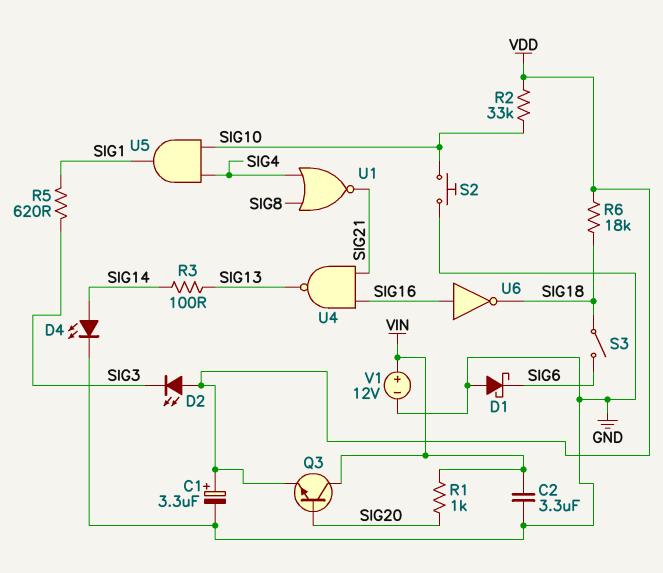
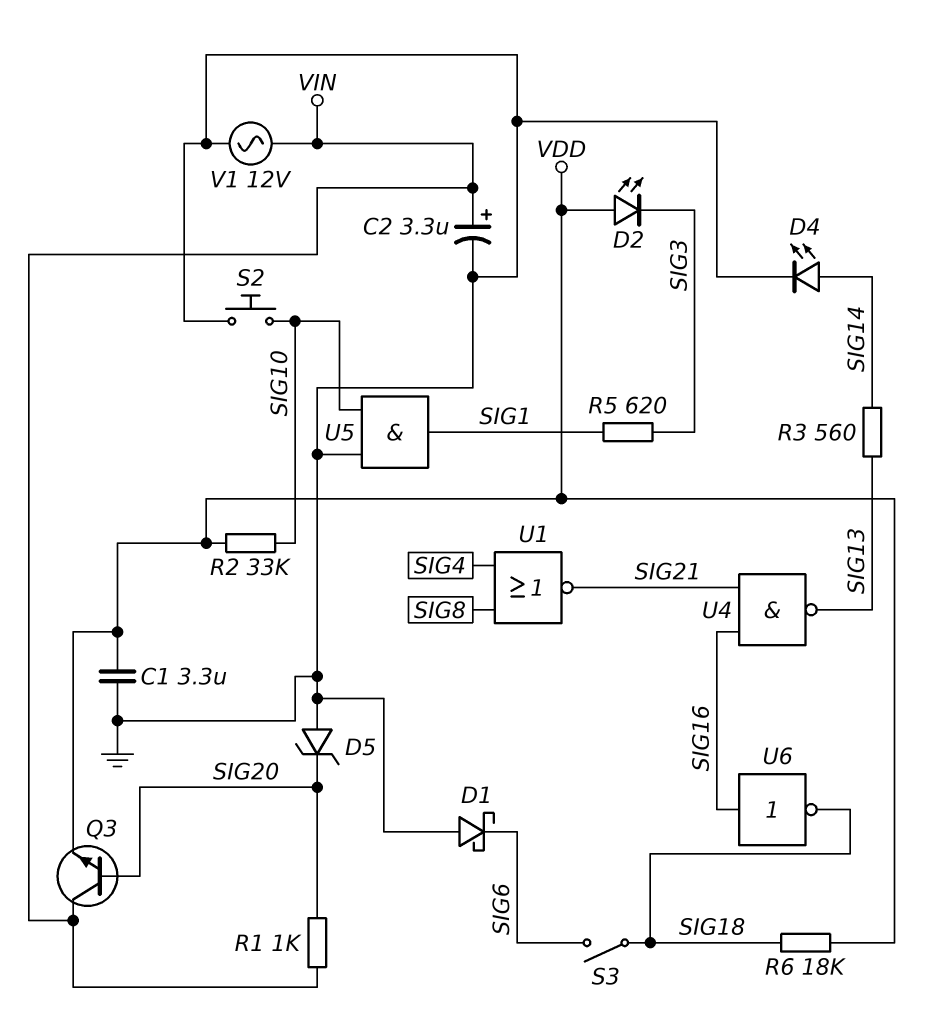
C1: 3.3uF (plus VDD, minus GND) -> 3.3uF (GND, VDD)
C2: 3.3uF (GND, VIN) -> 3.3uF (plus VIN, minus GND)
D5: none -> zener (A GND, K SIG20)
R3: 100 (SIG13, SIG14) -> 560 (SIG13, SIG14)
U5: AND (in SIG4, in SIG10, out SIG1) -> AND (in GND, in SIG10, out SIG1)
V1: 12V (plus VIN, minus GND) -> AC 12V (GND, VIN)

